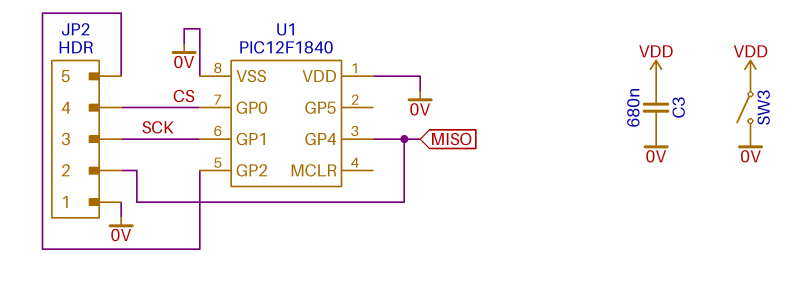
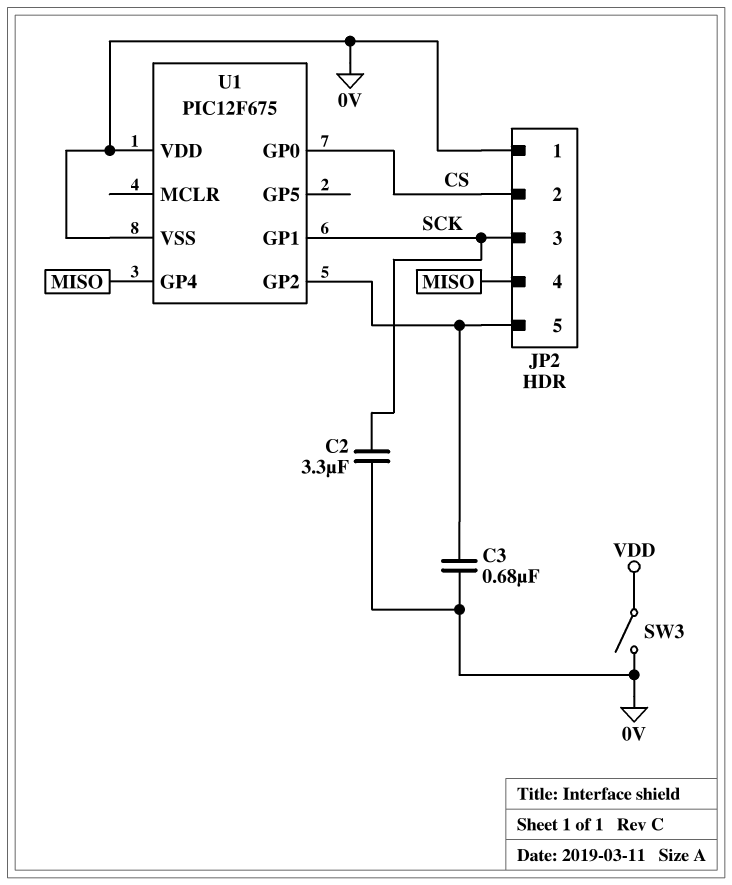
C2: none -> 3.3uF (0V, SCK)
C3: 680nF (0V, VDD) -> 680nF (0V, JP2/5)
JP2 pin 2: MISO -> CS
JP2 pin 4: CS -> MISO
U1: PIC12F1840 -> PIC12F675

